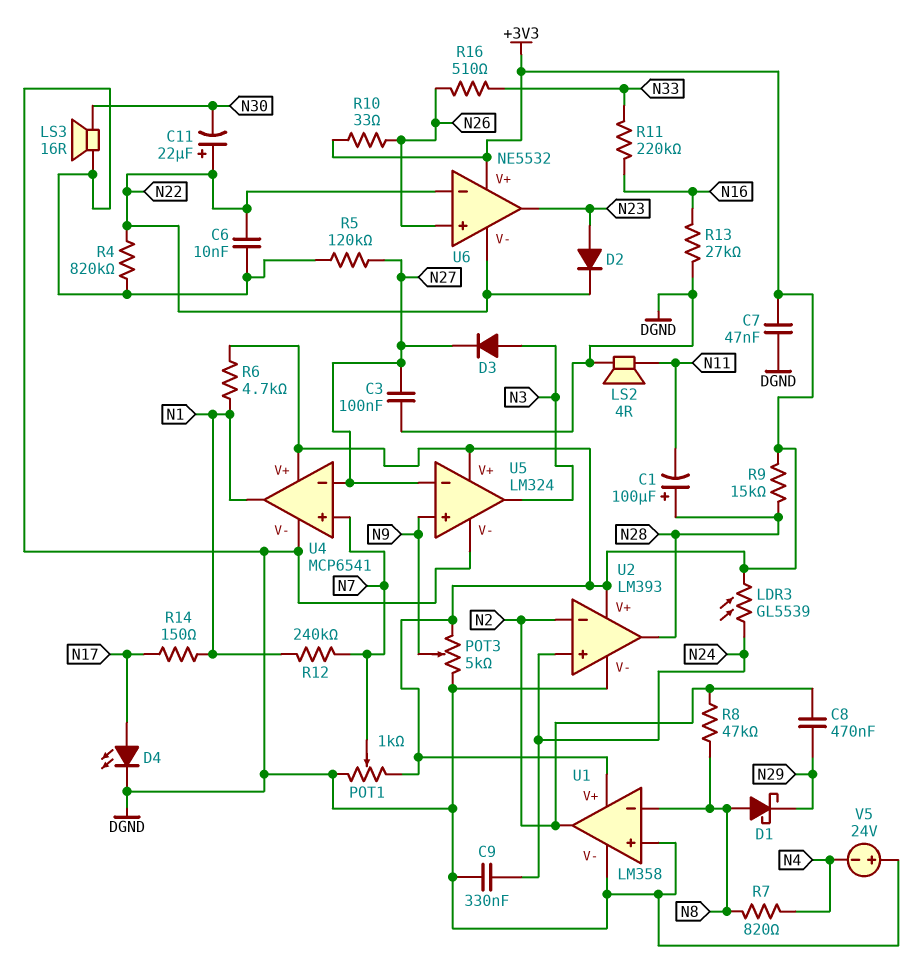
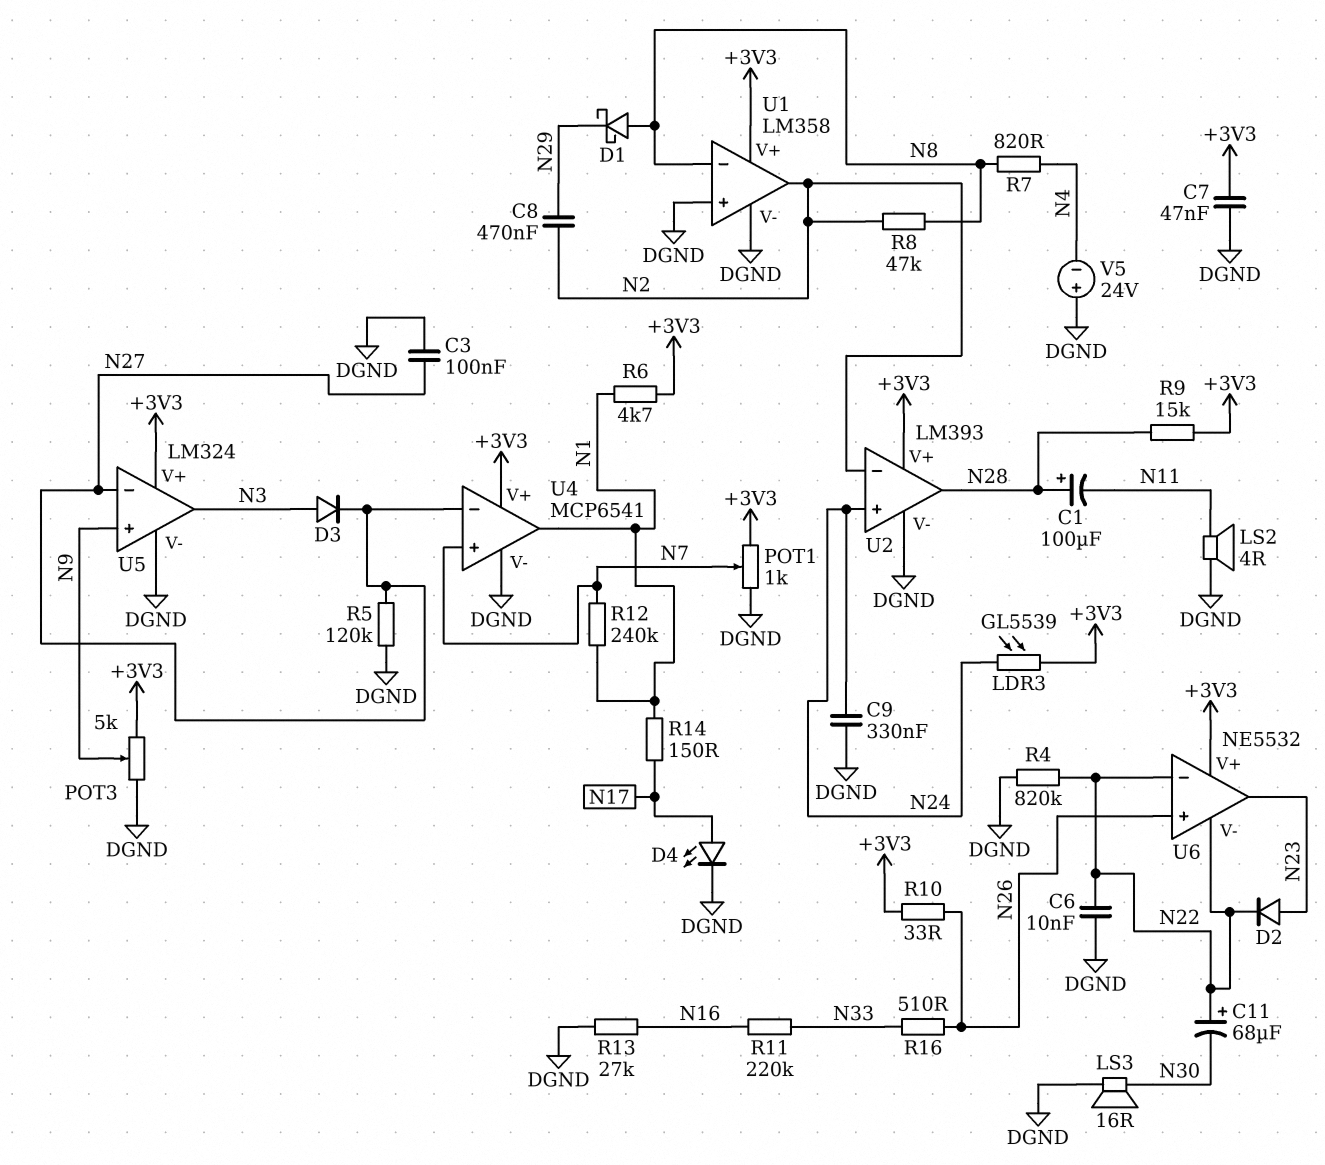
C11: 22uF (plus N22, minus N30) -> 68uF (plus N22, minus N30)

